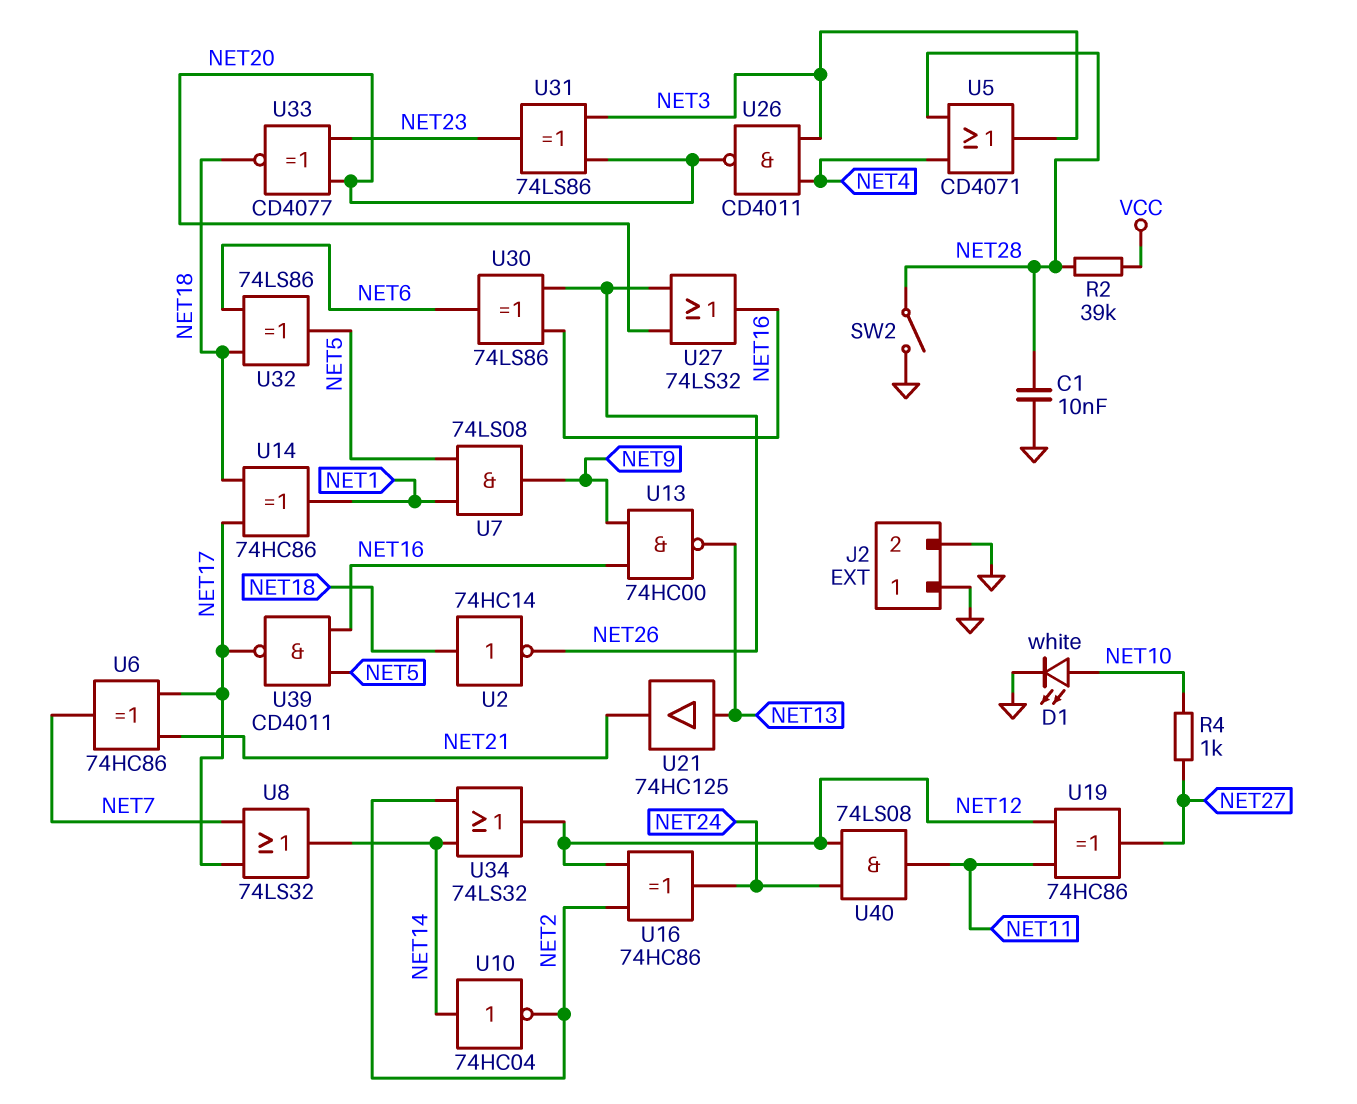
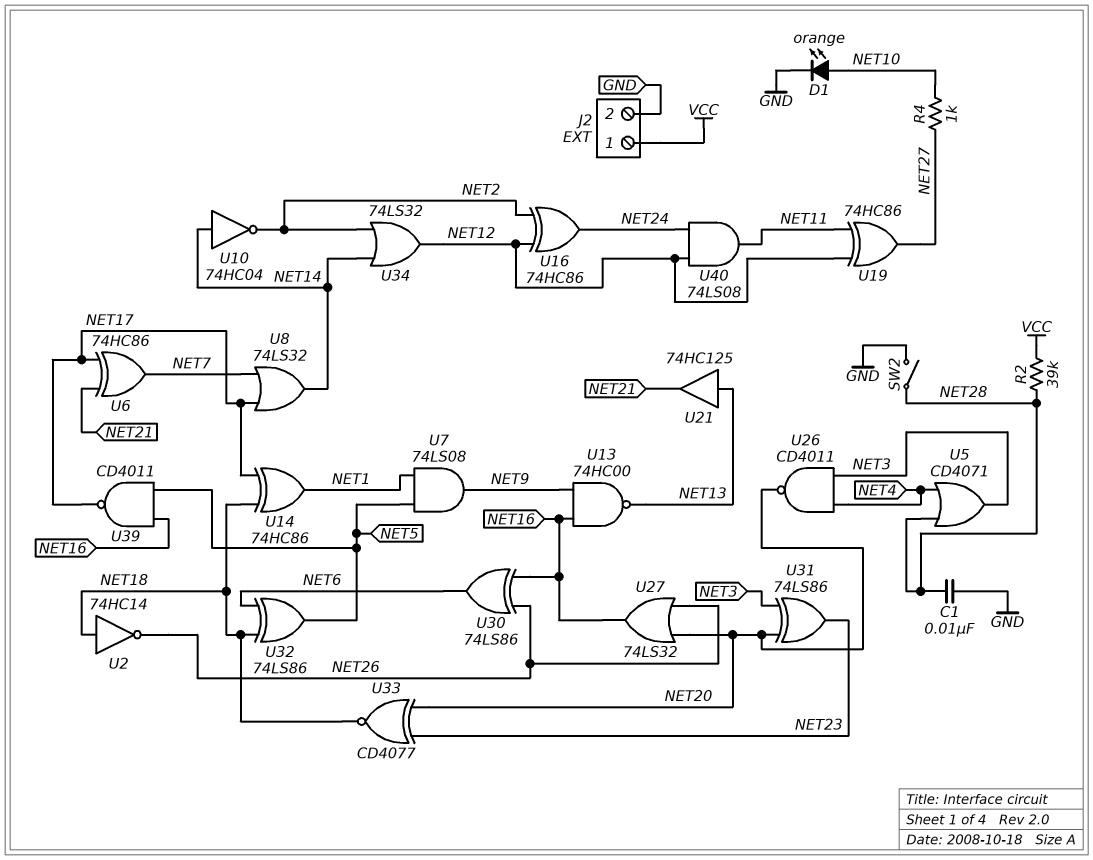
D1: LED white (A NET10, K GND) -> LED orange (A NET10, K GND)
J2 pin 1: GND -> VCC

